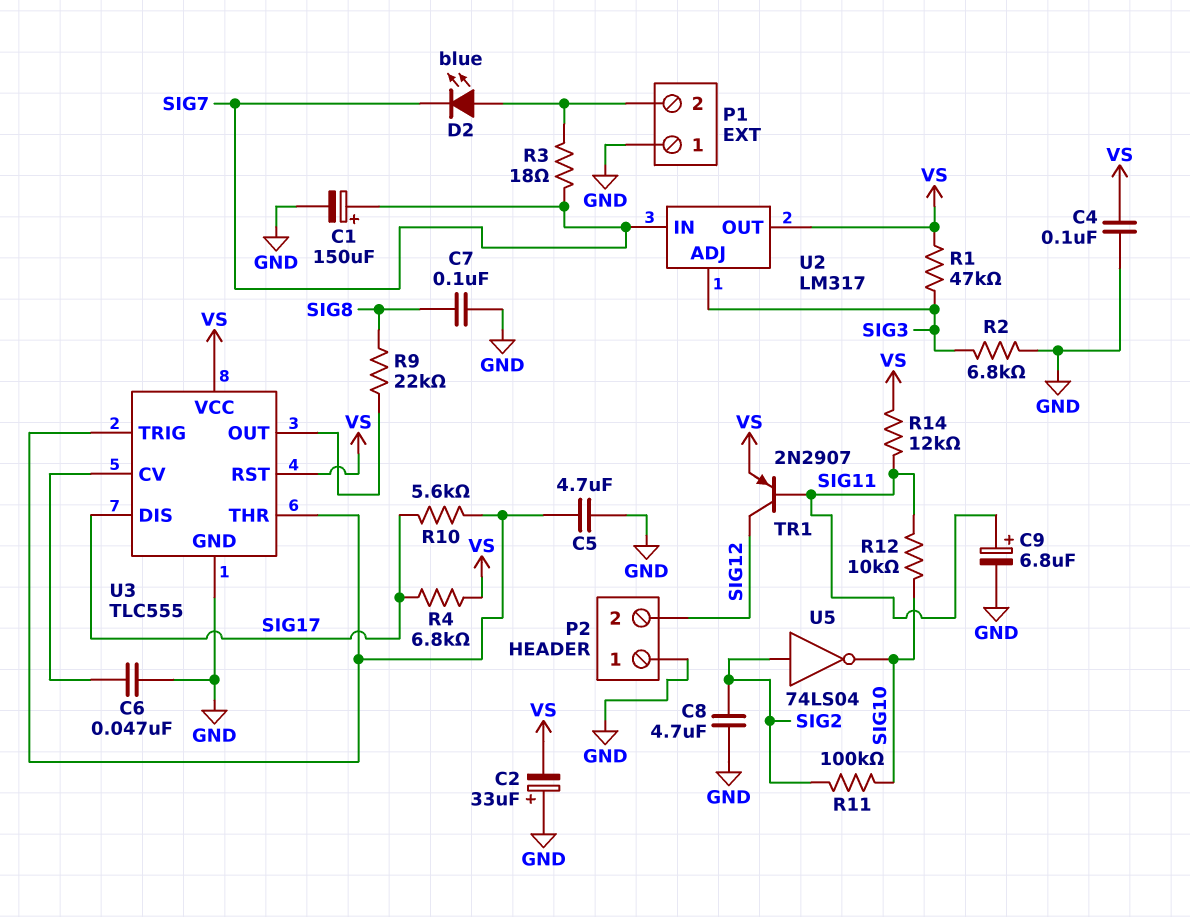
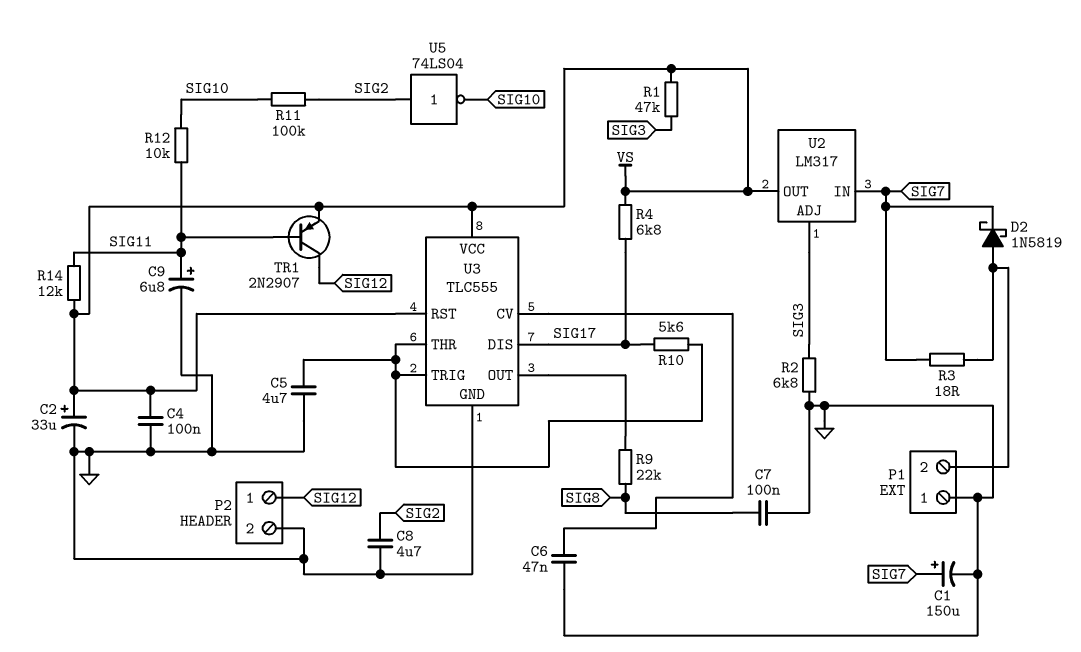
C2: 33uF (plus GND, minus VS) -> 33uF (plus VS, minus GND)
D2: LED blue (A P1/2, K SIG7) -> schottky 1N5819 (A P1/2, K SIG7)
P2 pin 1: GND -> SIG12
P2 pin 2: SIG12 -> GND

